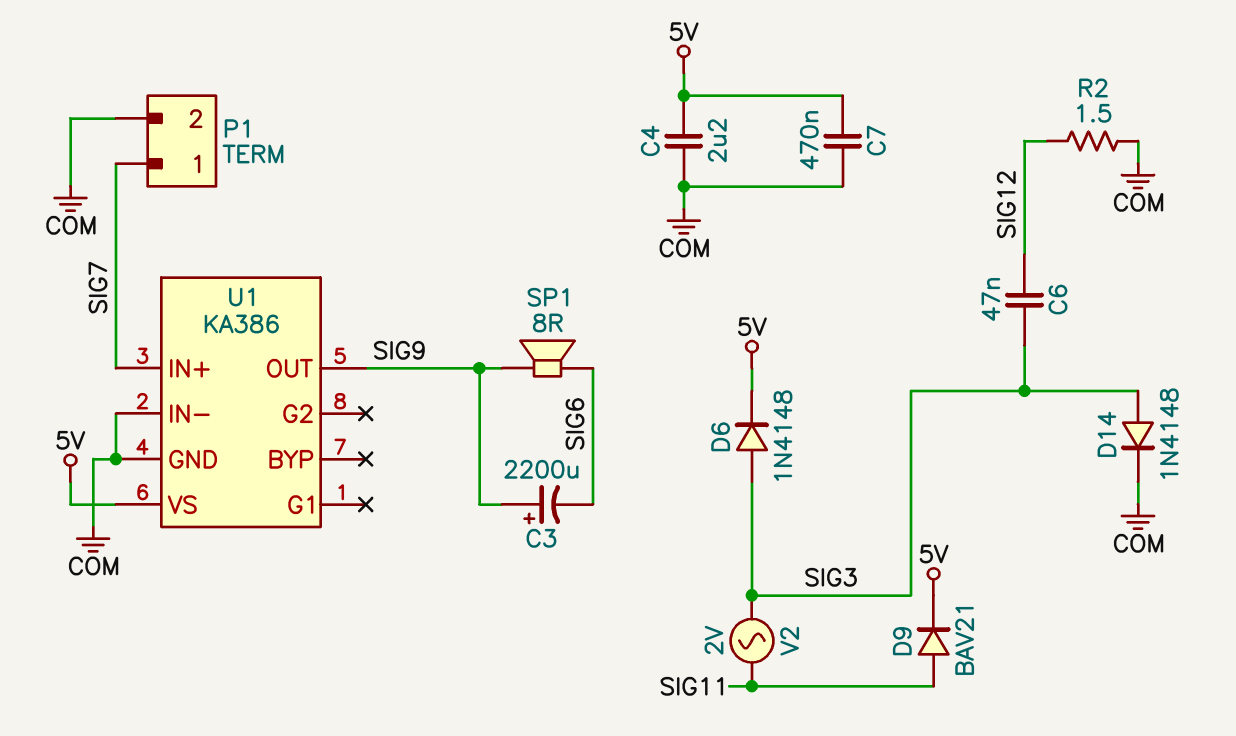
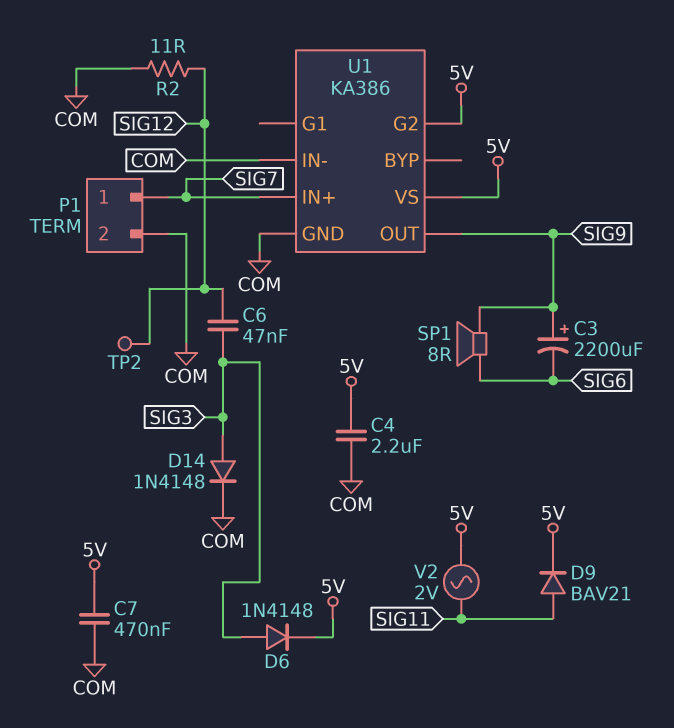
R2: 1.5 (COM, SIG12) -> 11 (COM, SIG12)
TP2: none -> test point (SIG12)
U1 pin G2: none -> 5V
V2: AC 2V (SIG3, SIG11) -> AC 2V (5V, SIG11)

